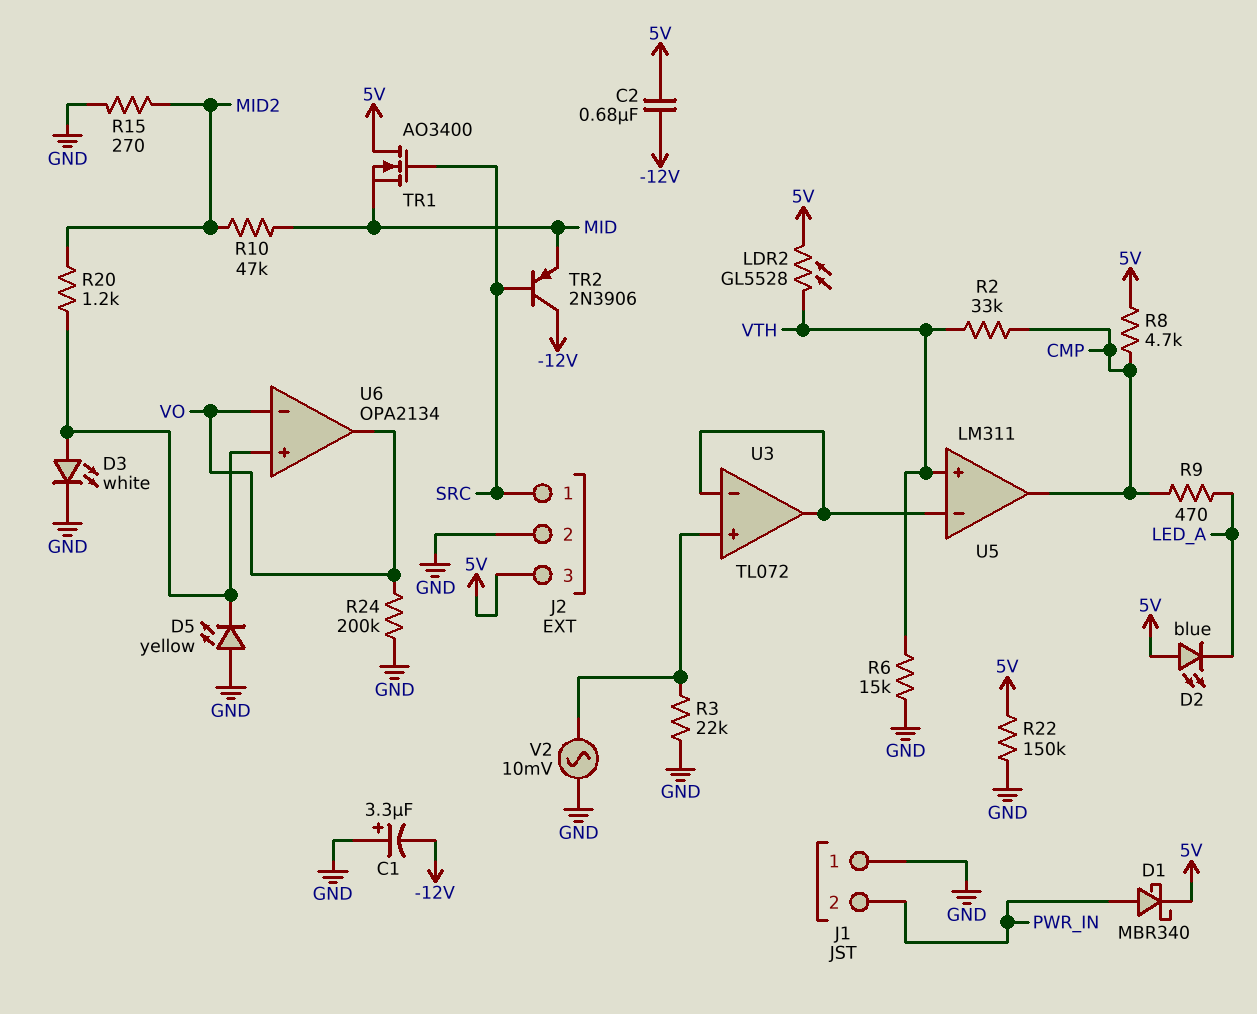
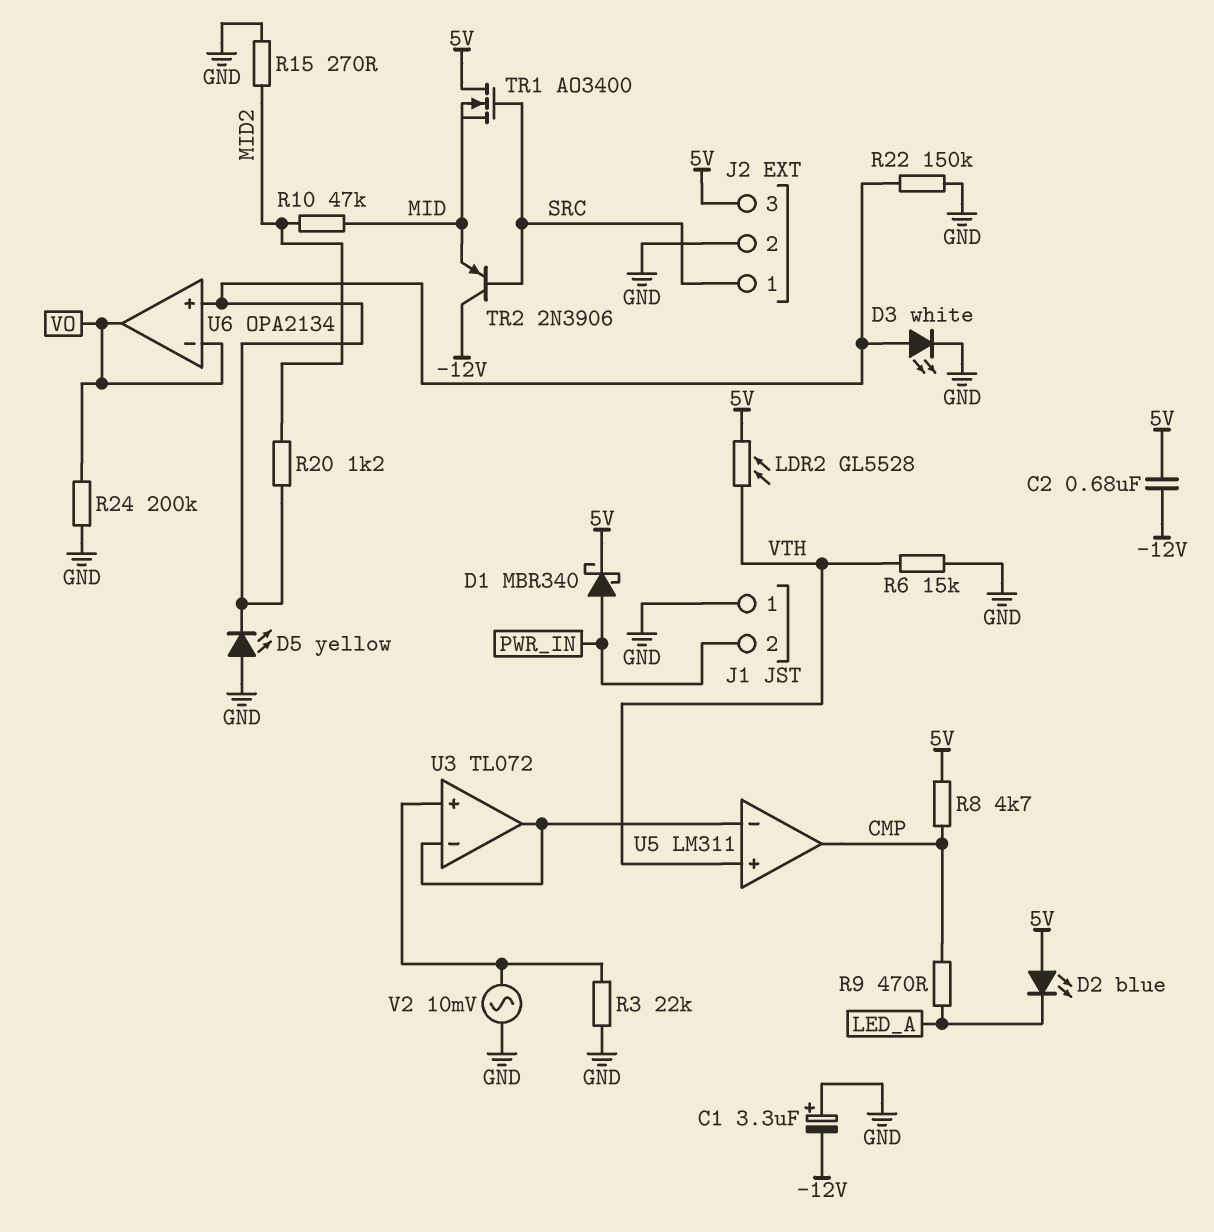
R2: 33k (CMP, VTH) -> none
R22: 150k (5V, GND) -> 150k (GND, U6/in+)

